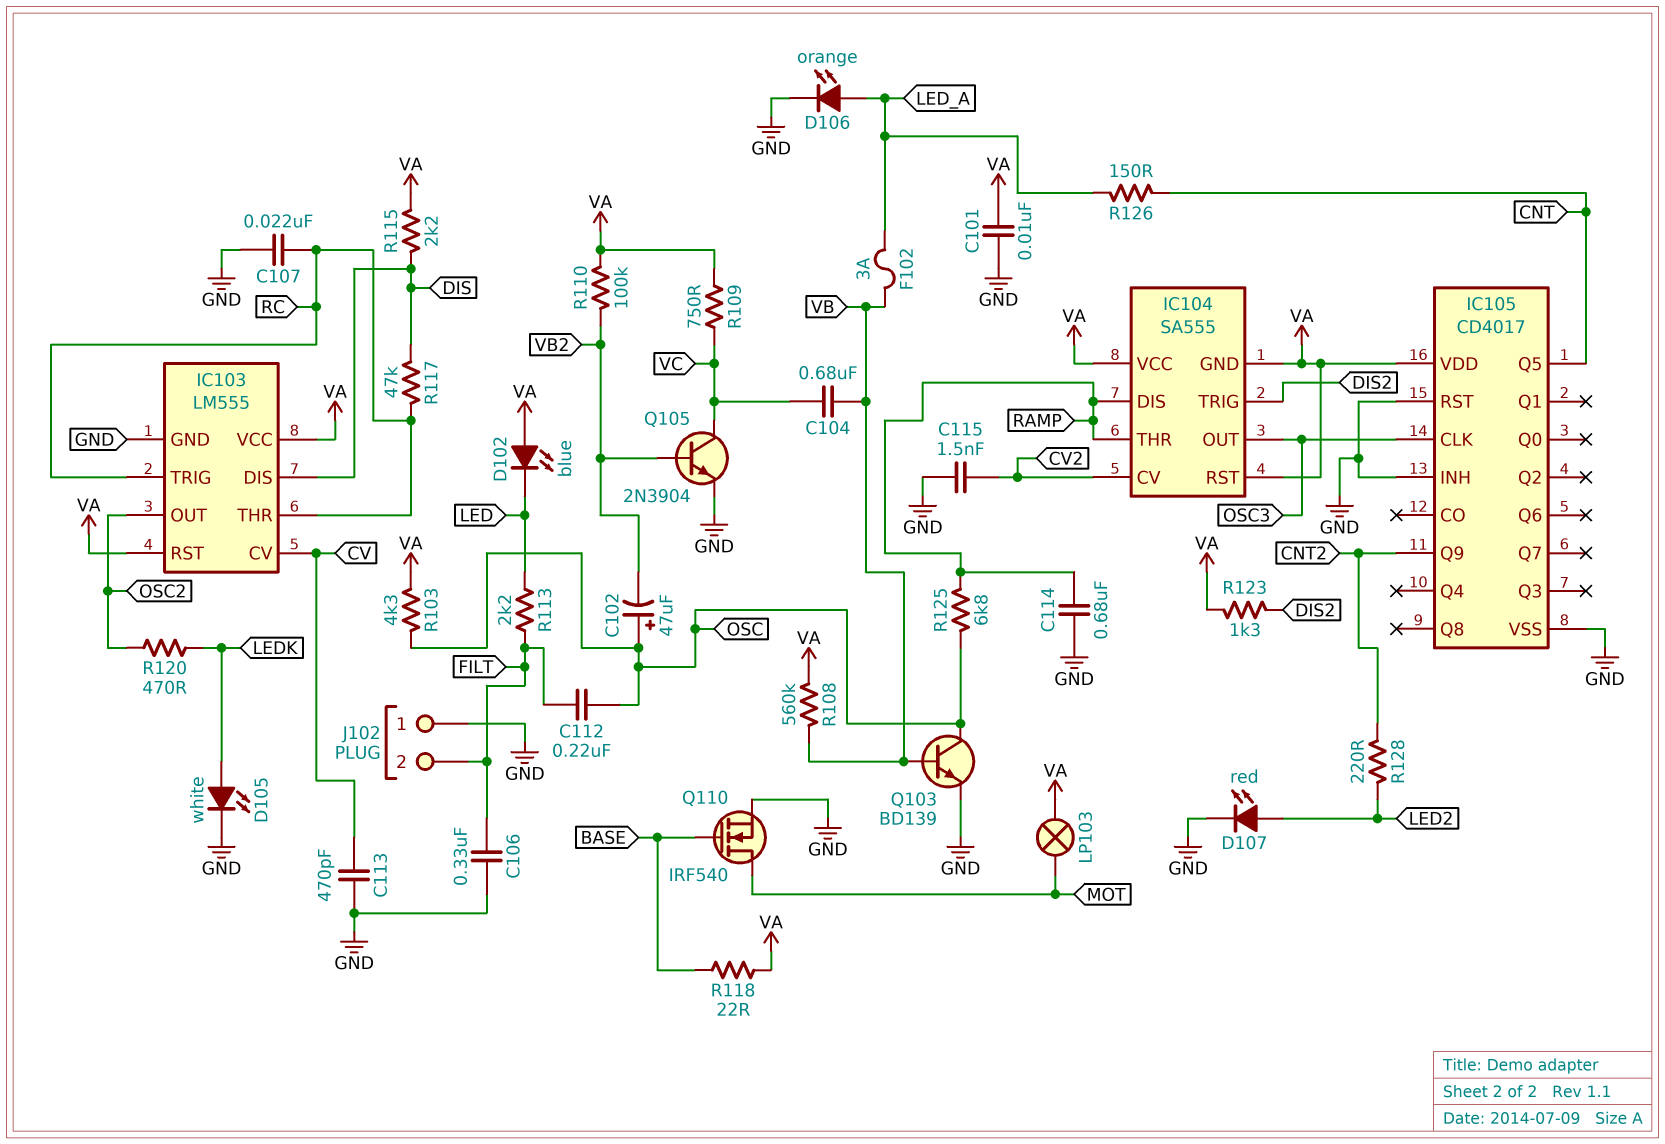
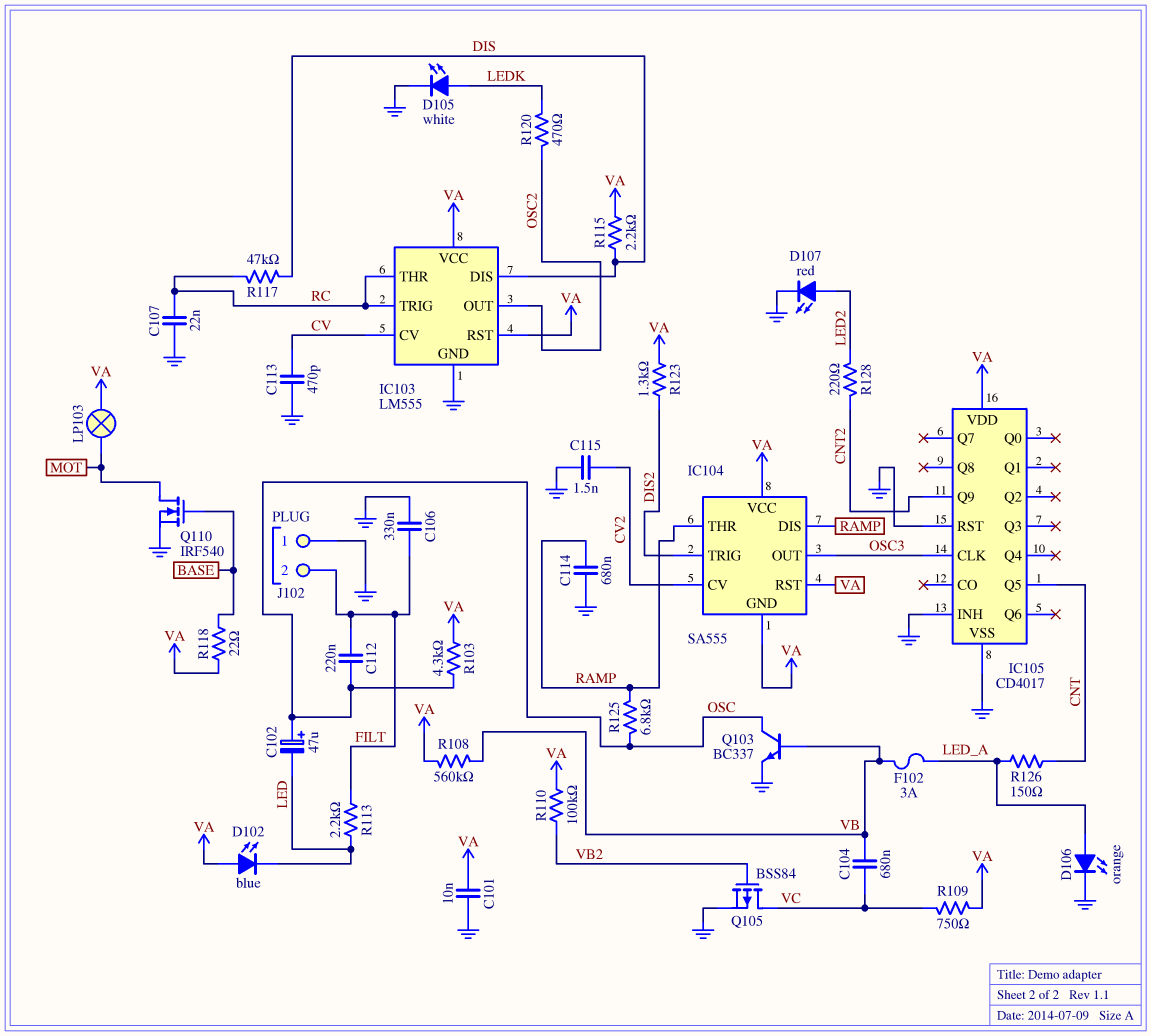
C102: 47uF (plus OSC, minus VB2) -> 47uF (plus OSC, minus LED)
Q103: NPN BD139 (B VB, C OSC, E GND) -> NPN BC337 (B VB, C OSC, E GND)
Q105: NPN 2N3904 (B VB2, C VC, E GND) -> PMOS BSS84 (G VB2, D VC, S GND)

